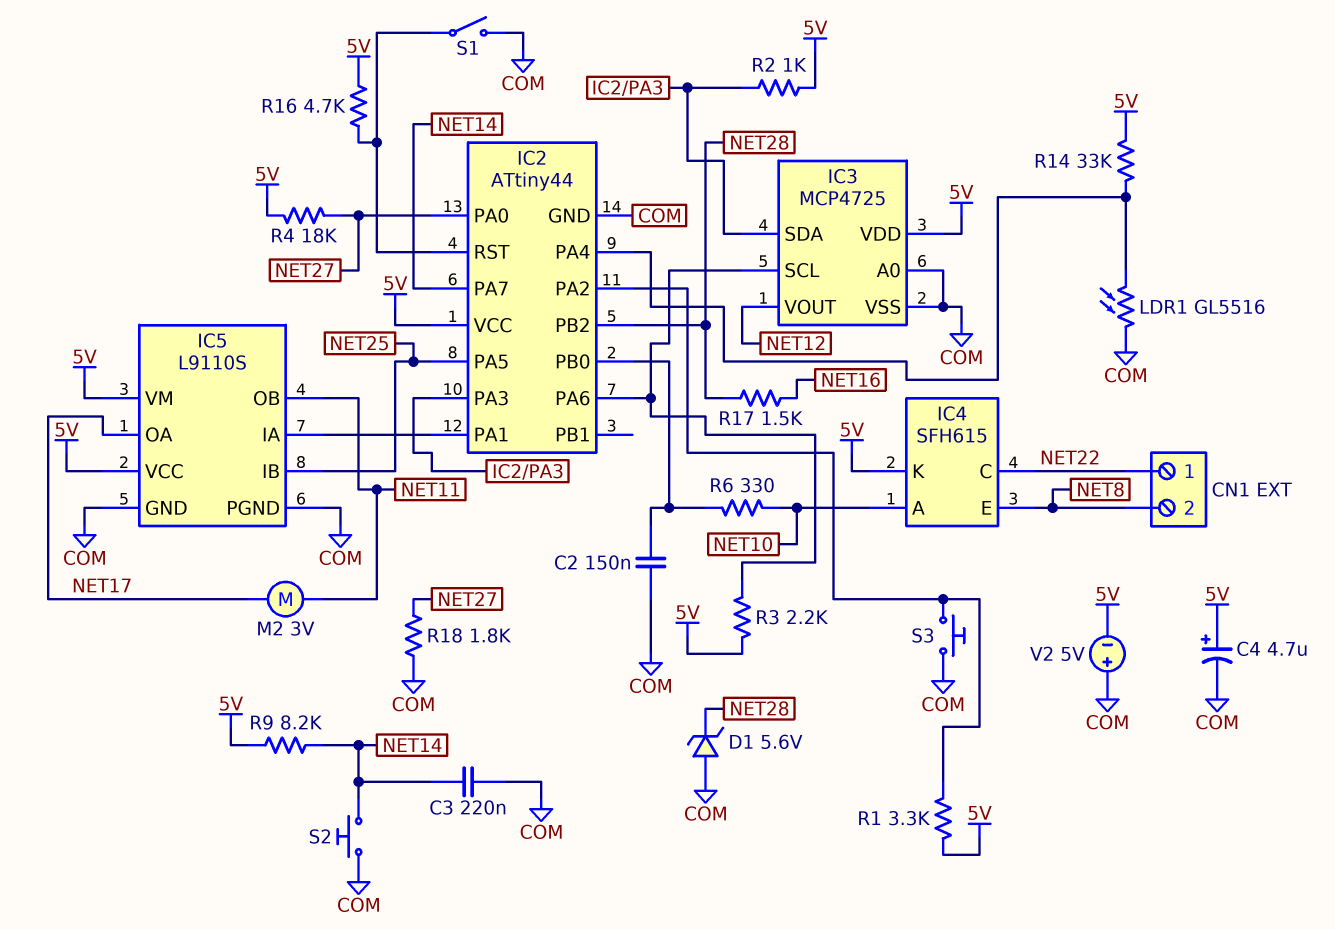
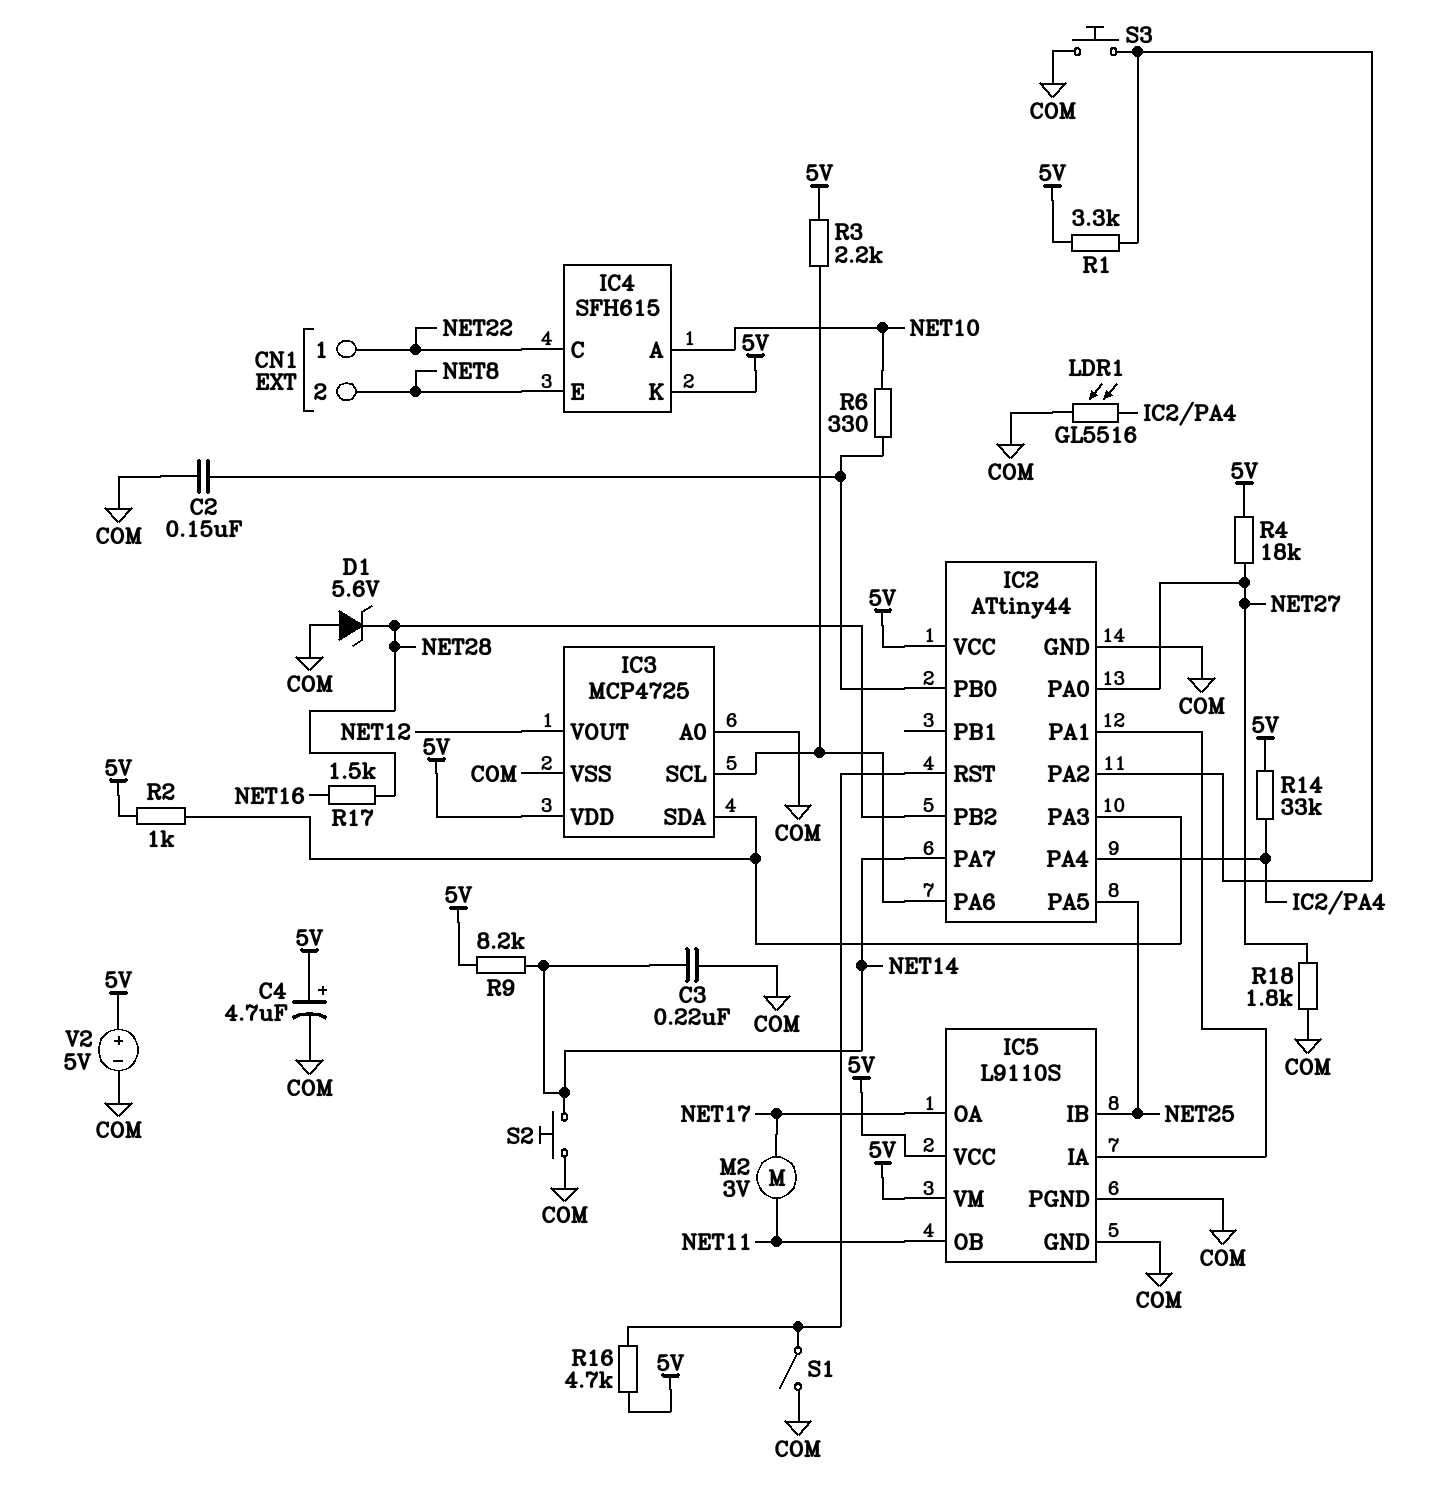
V2: 5V (plus COM, minus 5V) -> 5V (plus 5V, minus COM)

